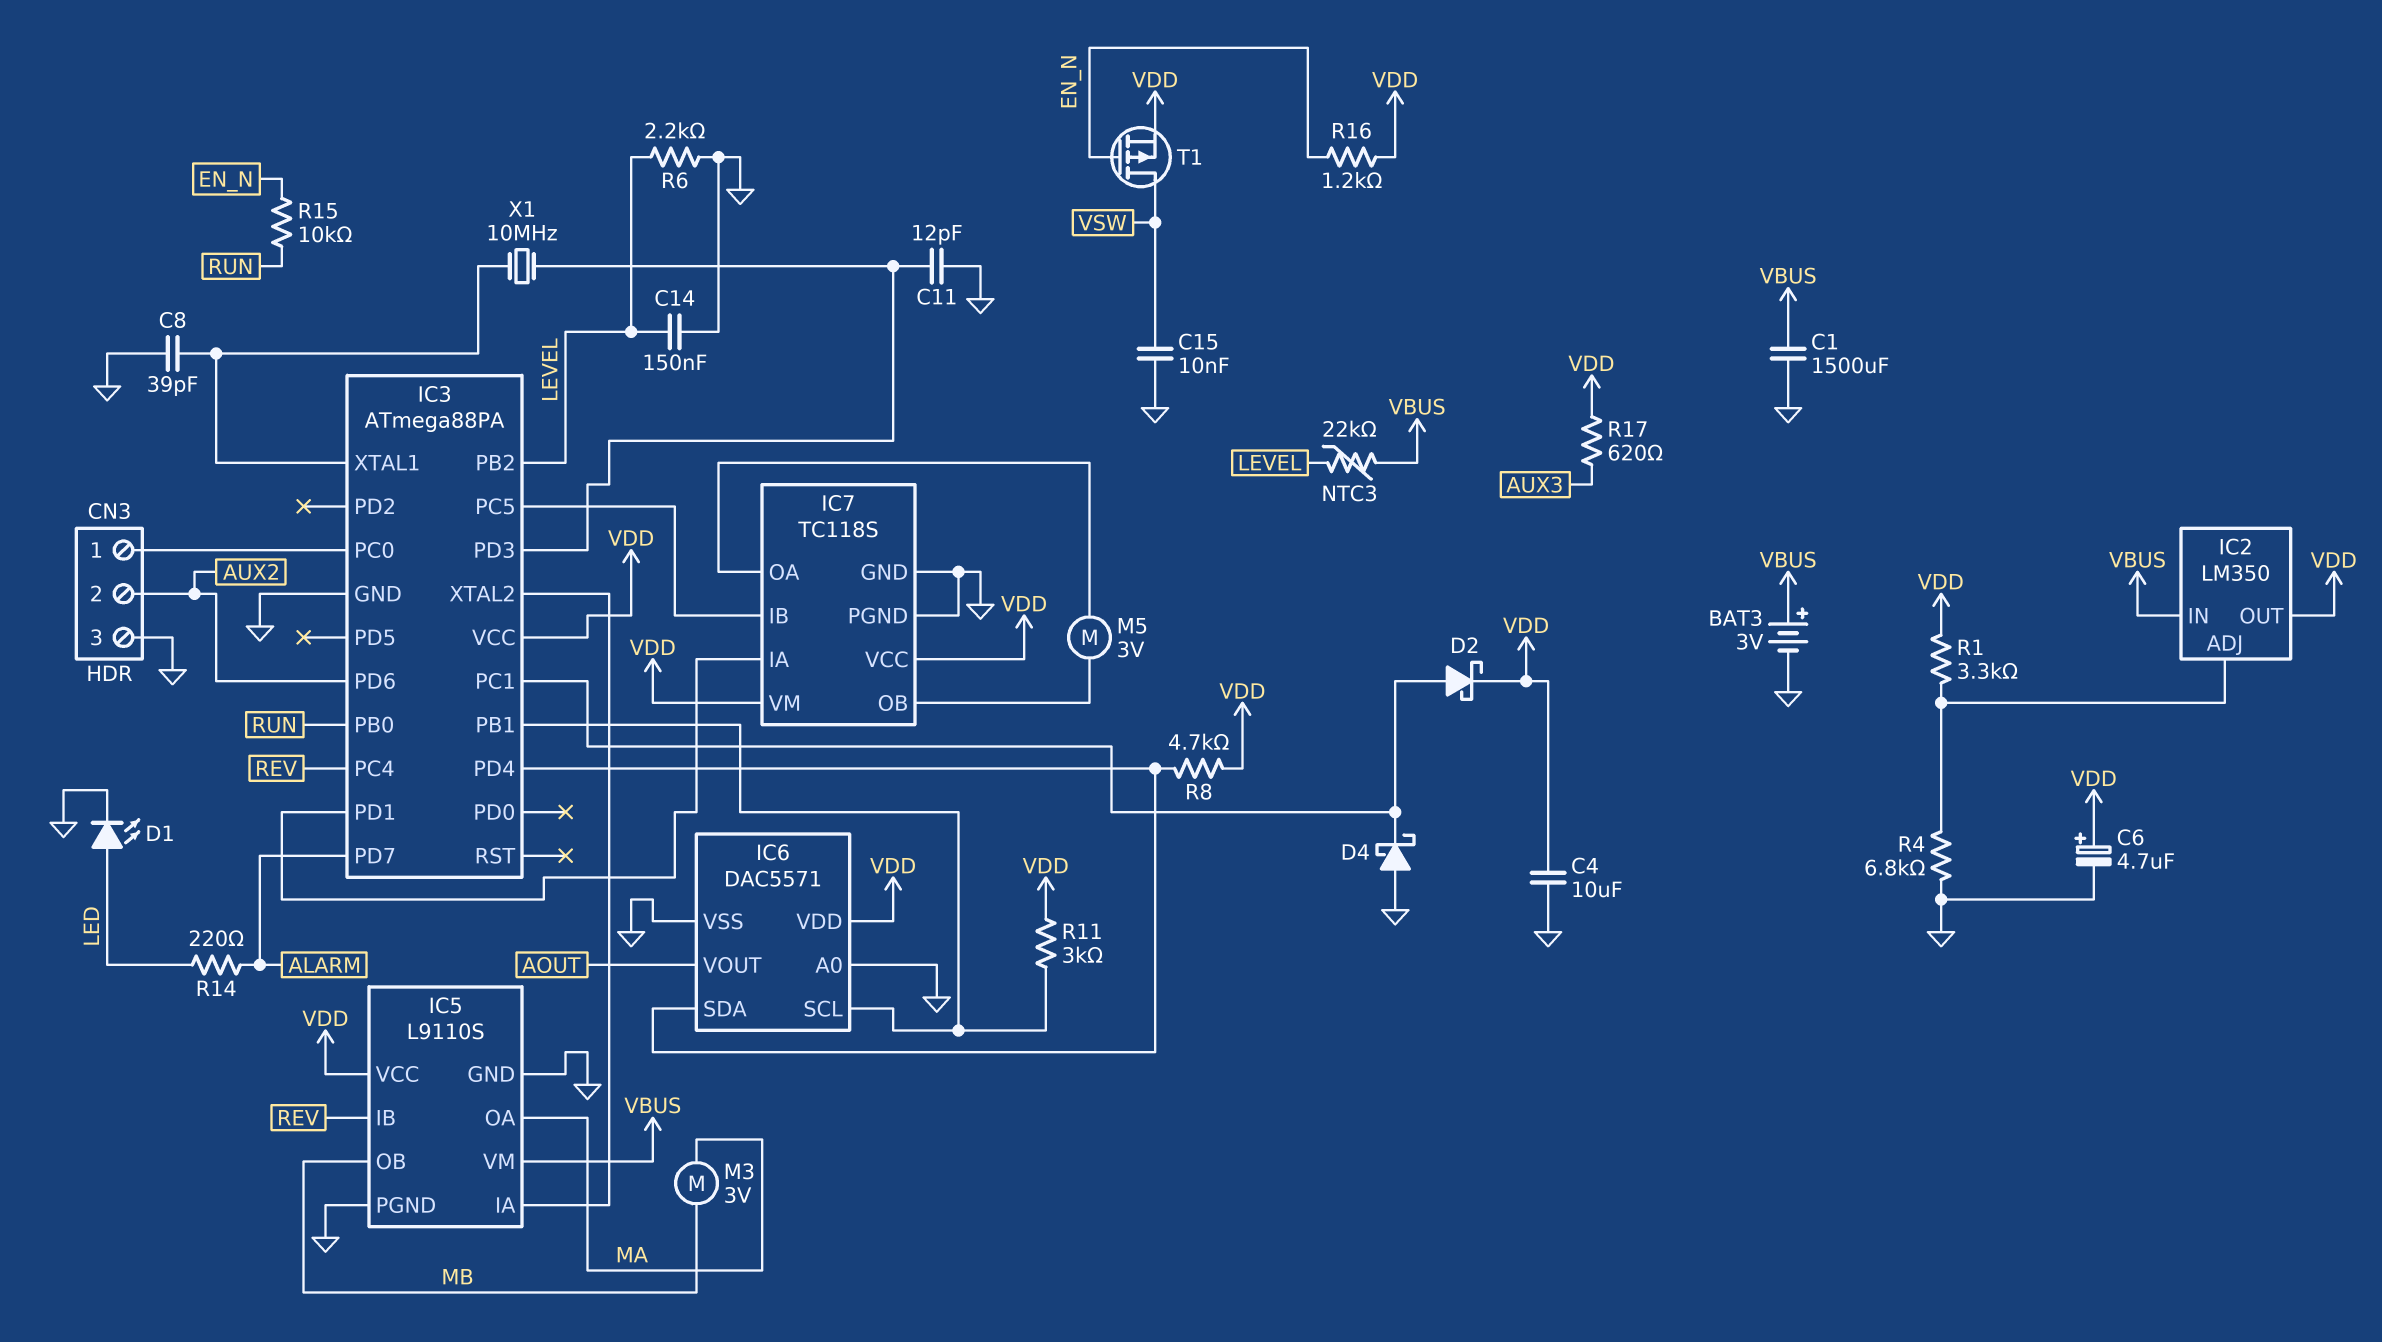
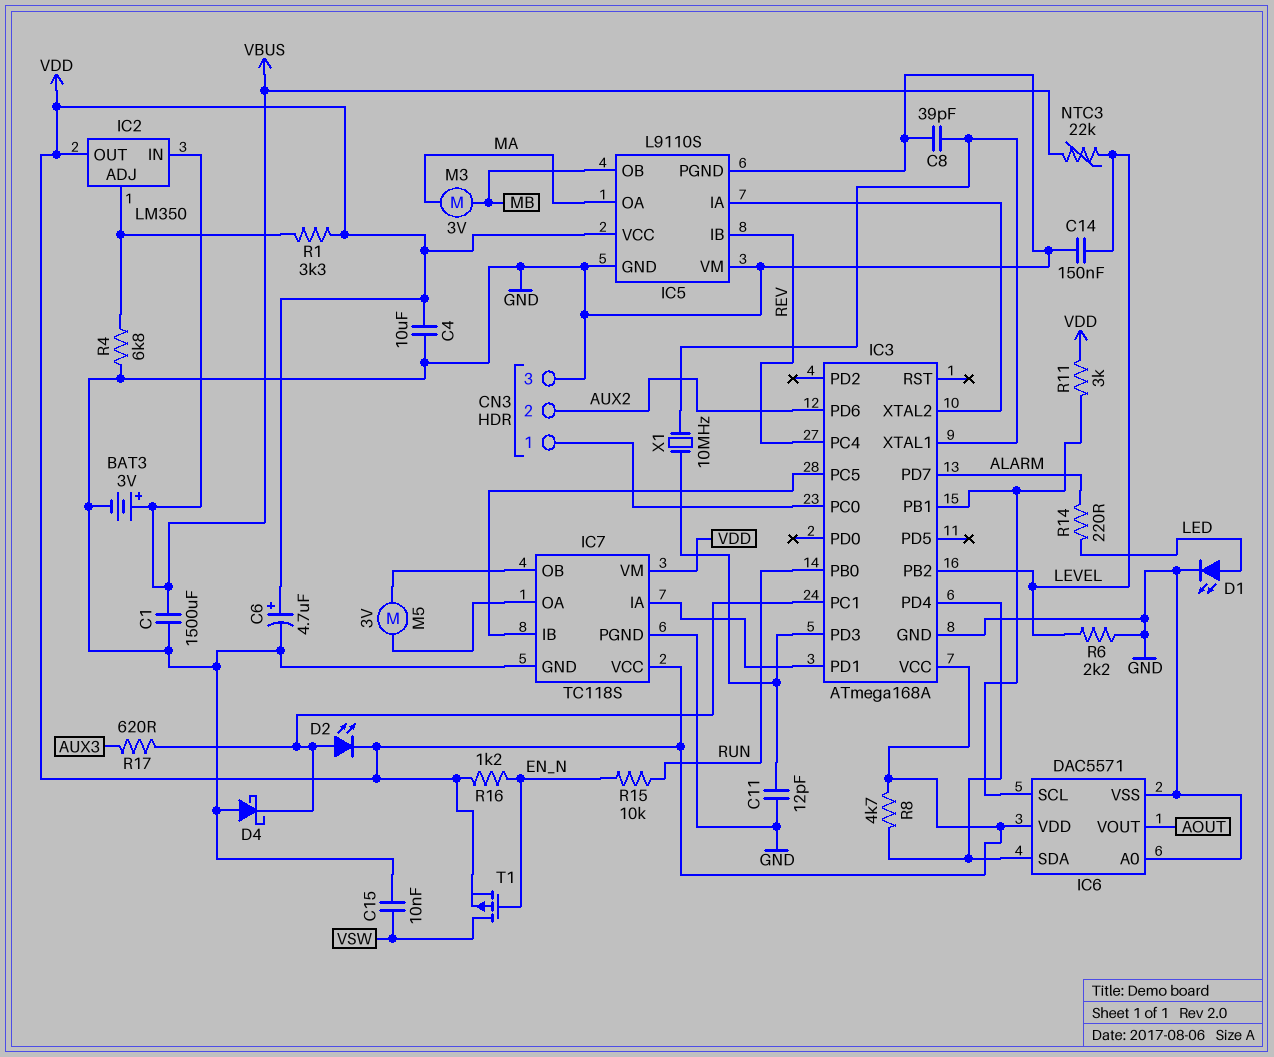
D2: schottky (A IC3/PC1, K VDD) -> LED (A IC3/PC1, K VDD)
IC3: ATmega88PA -> ATmega168A
IC5 pin VM: VBUS -> GND
R17: 620 (AUX3, VDD) -> 620 (AUX3, IC3/PC1)

